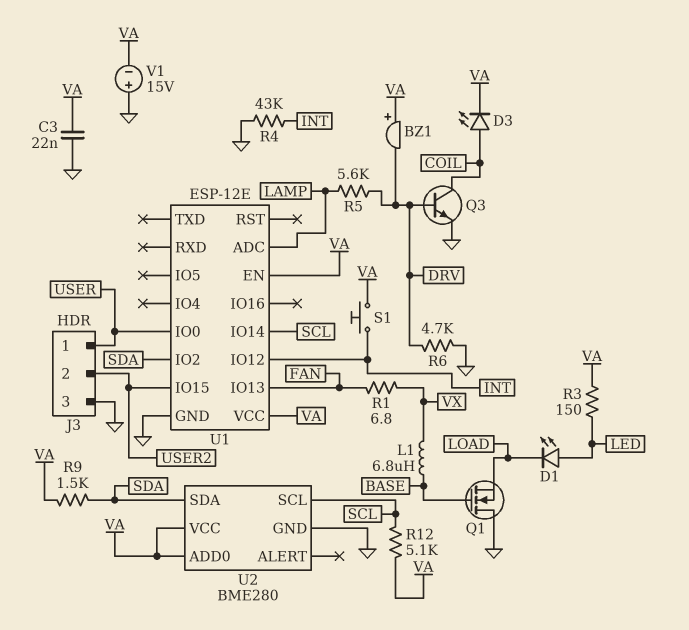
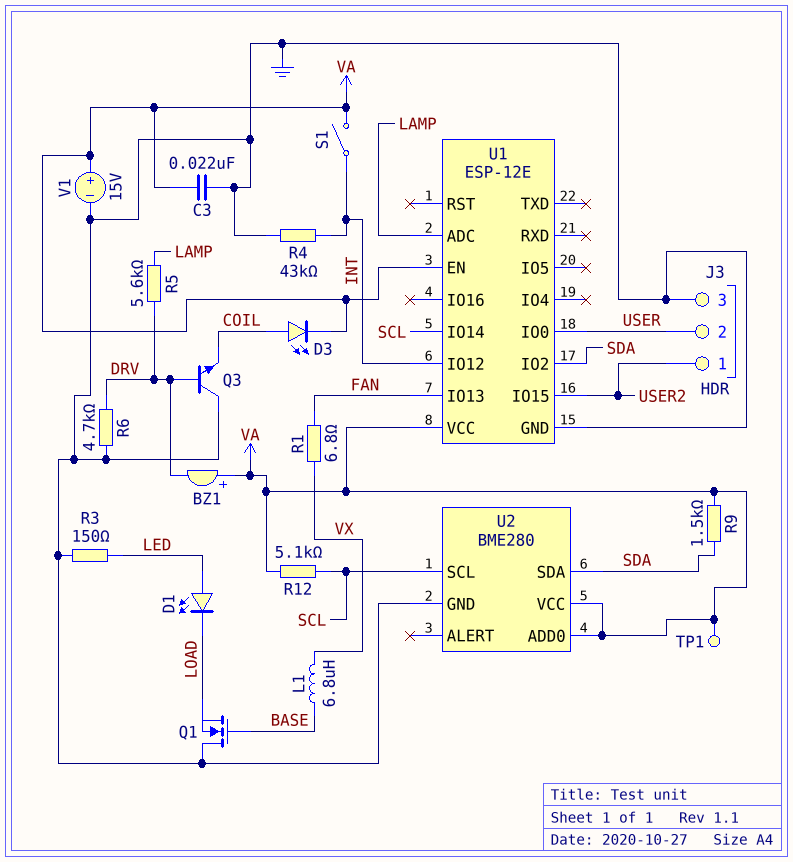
J3 pin 1: USER -> USER2
J3 pin 2: USER2 -> USER
Q3: NPN (B DRV, C COIL, E GND) -> NPN (B DRV, C GND, E COIL)
R3: 150 (LED, VA) -> 150 (GND, LED)
S1: button (INT, VA) -> switch (INT, VA)
TP1: none -> test point (VA)
V1: 15V (plus GND, minus VA) -> 15V (plus VA, minus GND)

